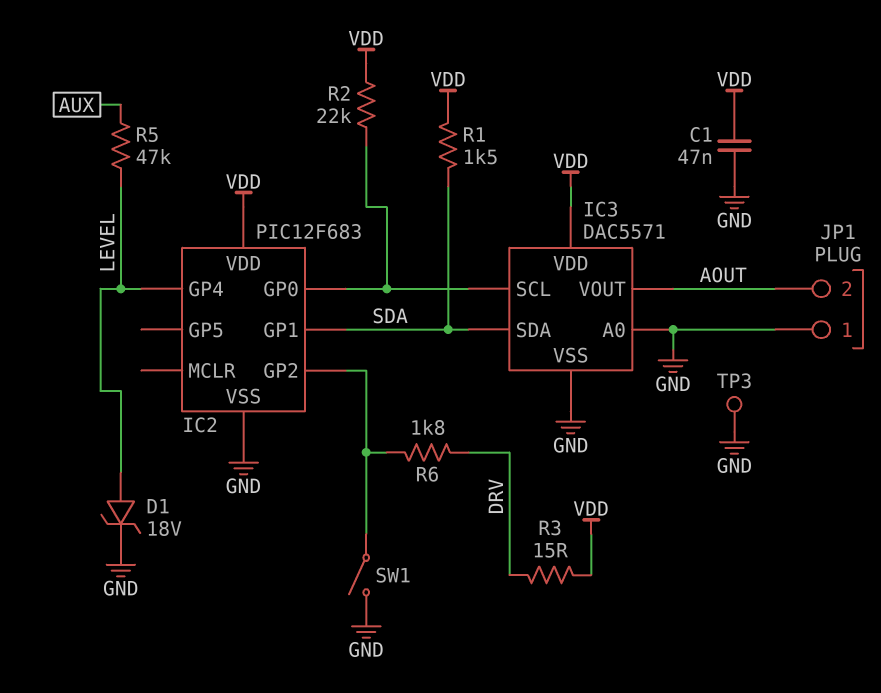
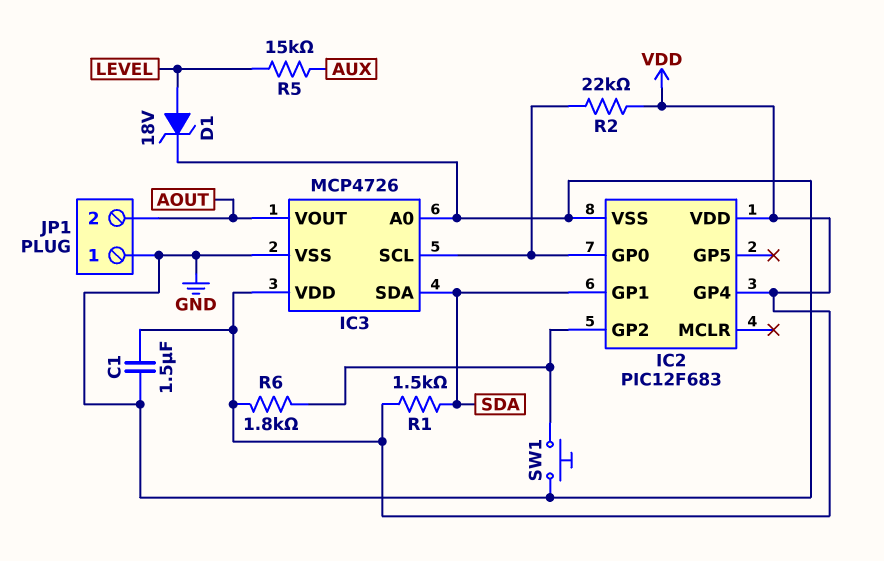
C1: 47nF (GND, VDD) -> 1.5uF (GND, VDD)
IC2 pin GP4: LEVEL -> VDD
IC3: DAC5571 -> MCP4726
R3: 15 (DRV, VDD) -> none
R5: 47k (AUX, LEVEL) -> 15k (AUX, LEVEL)
R6: 1.8k (DRV, IC2/GP2) -> 1.8k (IC2/GP2, VDD)
SW1: switch (GND, IC2/GP2) -> button (GND, IC2/GP2)
TP3: test point (GND) -> none

